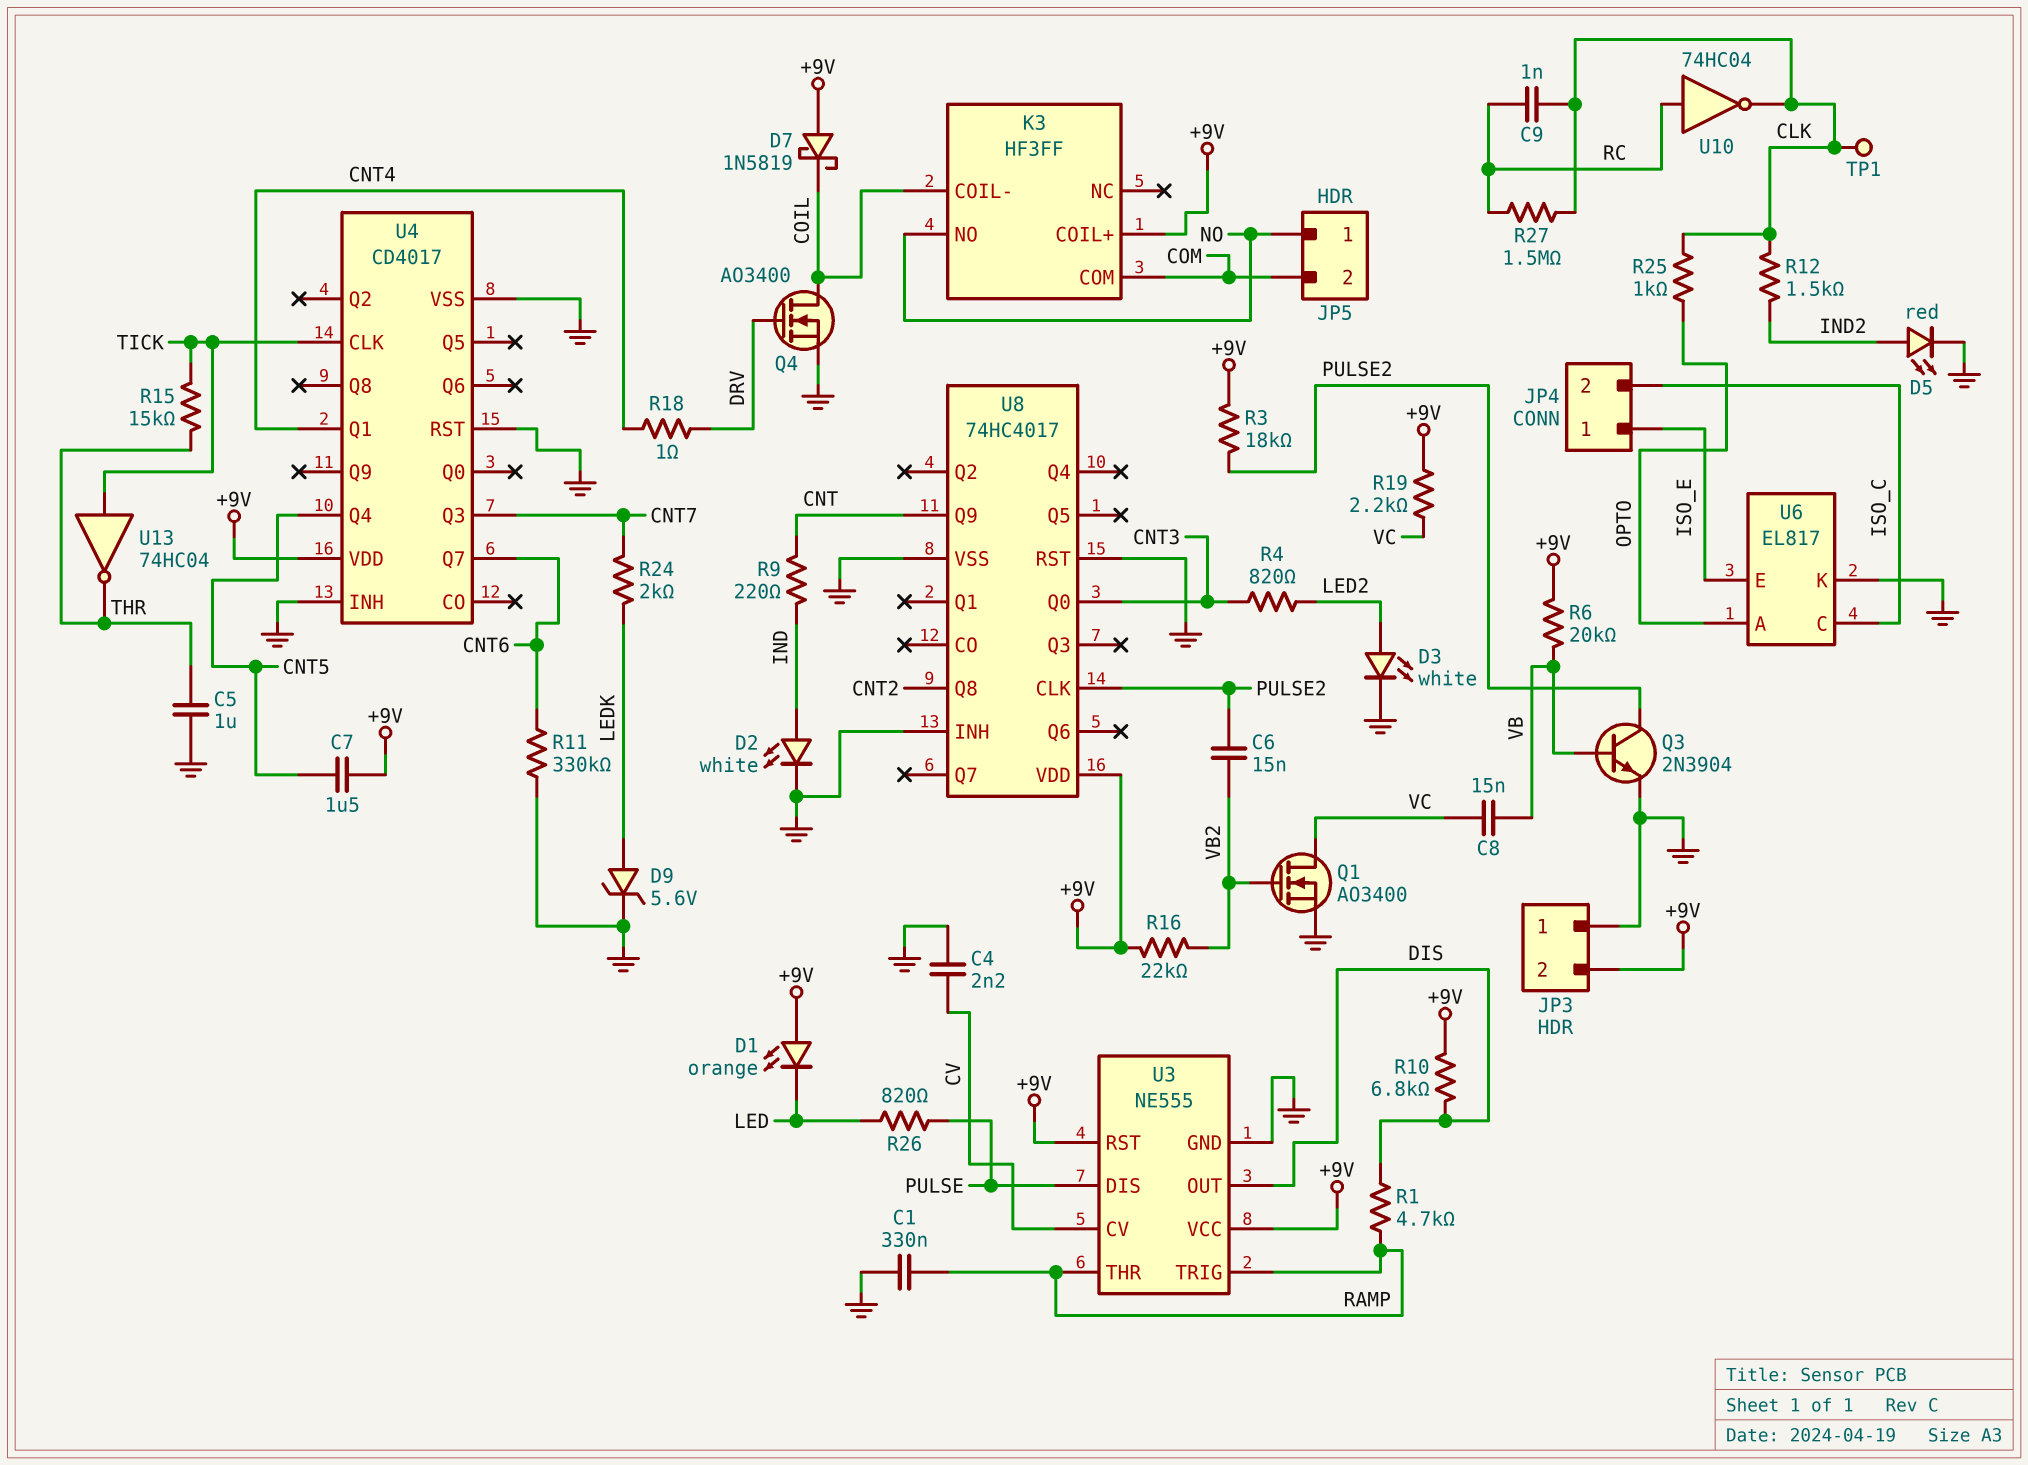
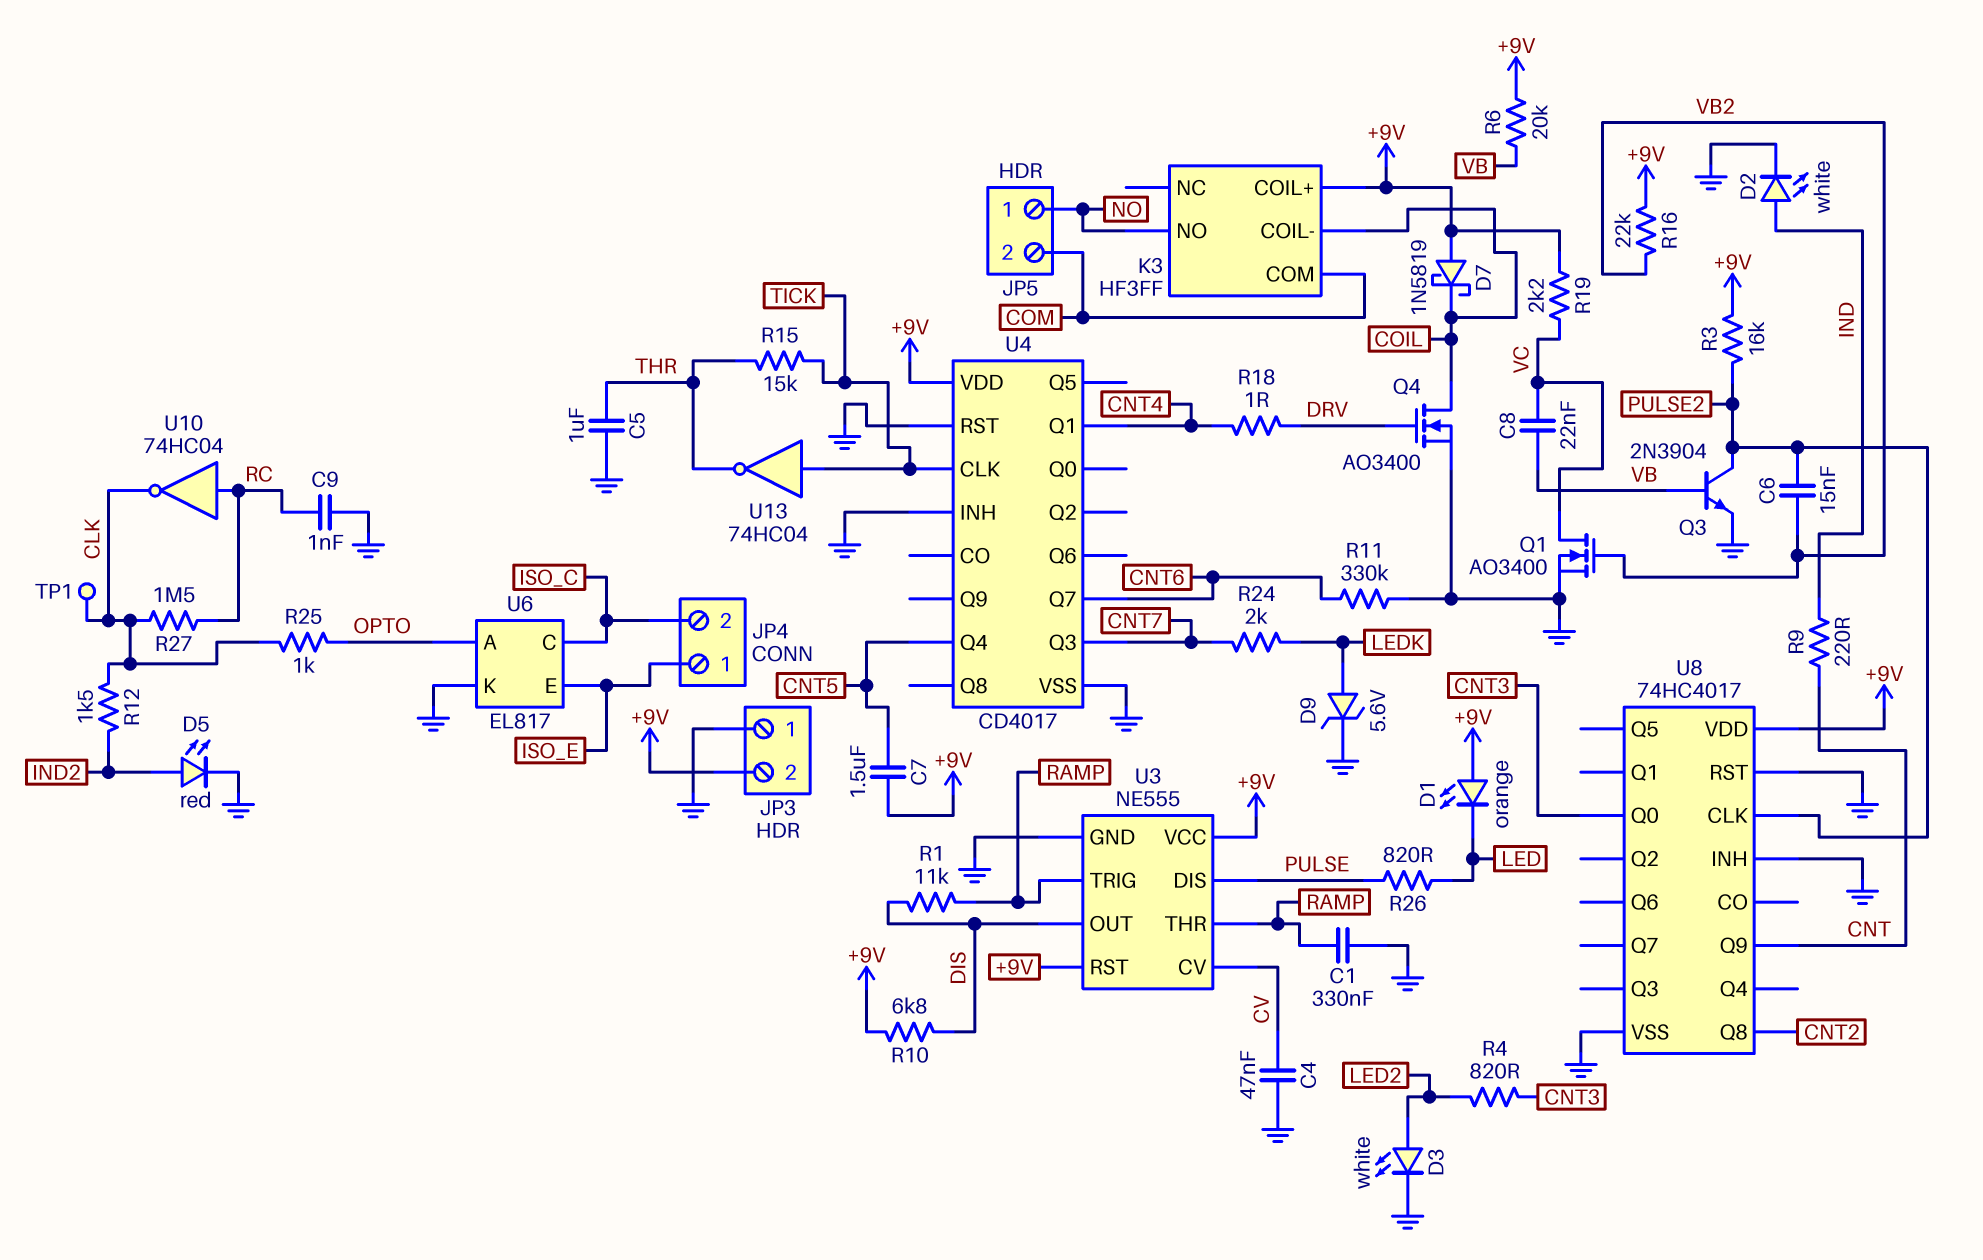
C4: 2.2nF (CV, GND) -> 47nF (CV, GND)
C8: 15nF (VB, VC) -> 22nF (VB, VC)
C9: 1nF (CLK, RC) -> 1nF (GND, RC)
R1: 4.7k (DIS, RAMP) -> 11k (DIS, RAMP)
R3: 18k (+9V, PULSE2) -> 16k (+9V, PULSE2)

